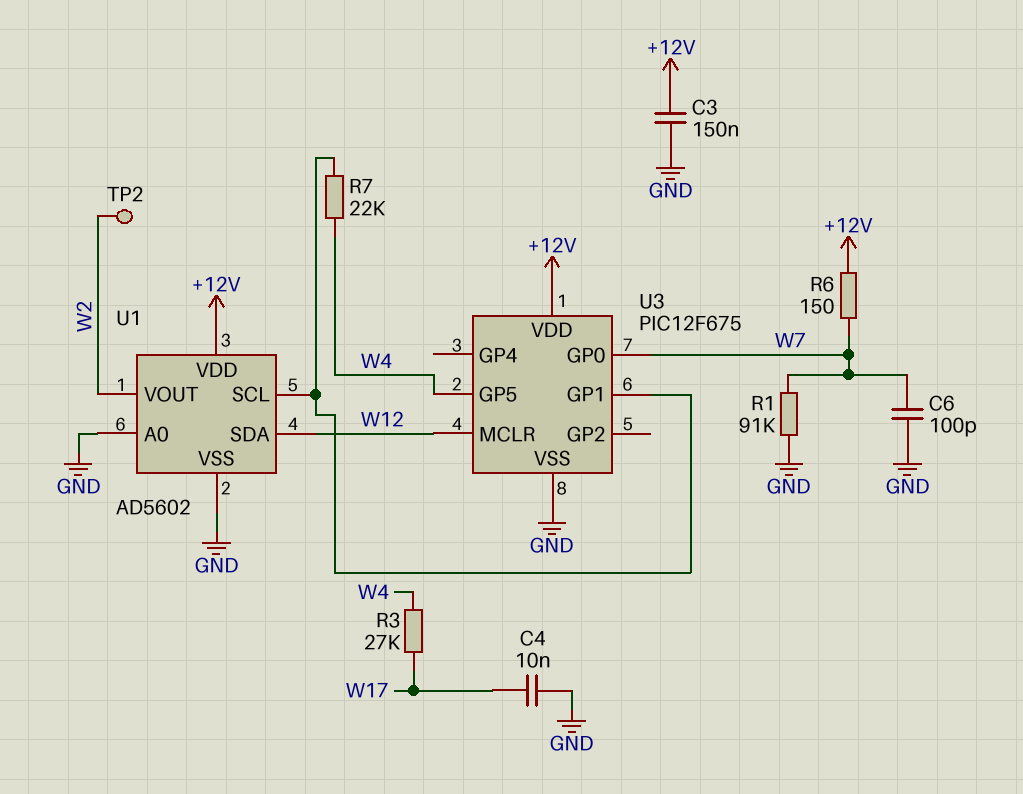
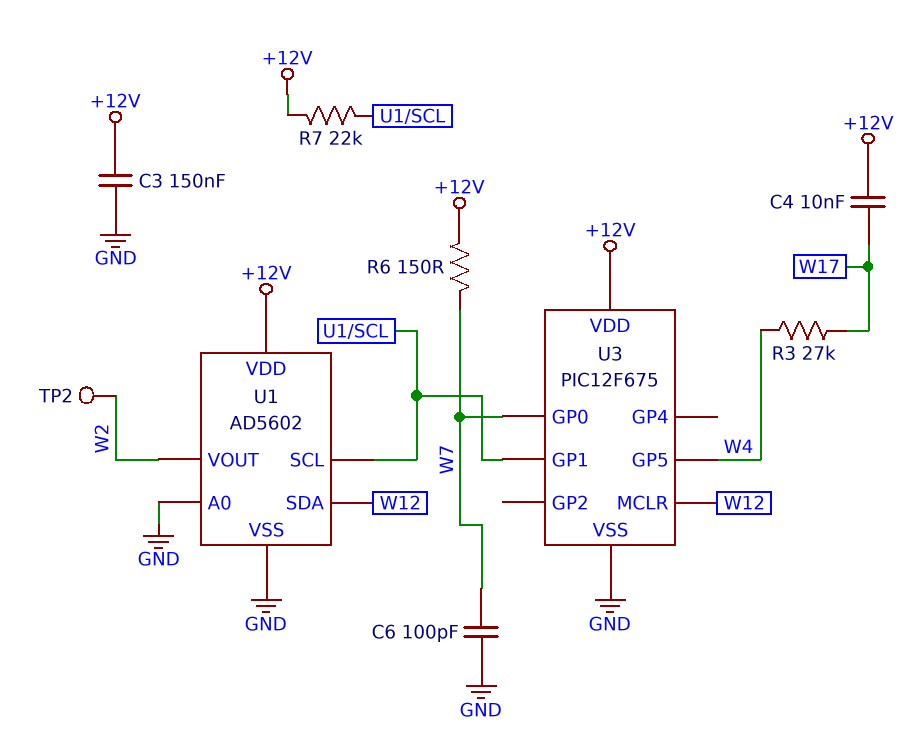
C4: 10nF (GND, W17) -> 10nF (+12V, W17)
R1: 91k (GND, W7) -> none
R7: 22k (U1/SCL, W4) -> 22k (+12V, U1/SCL)

